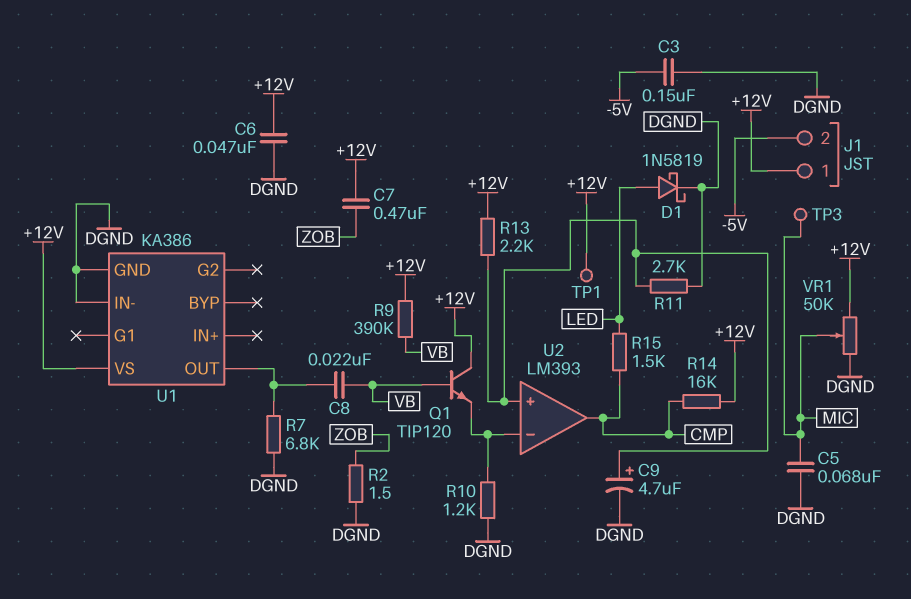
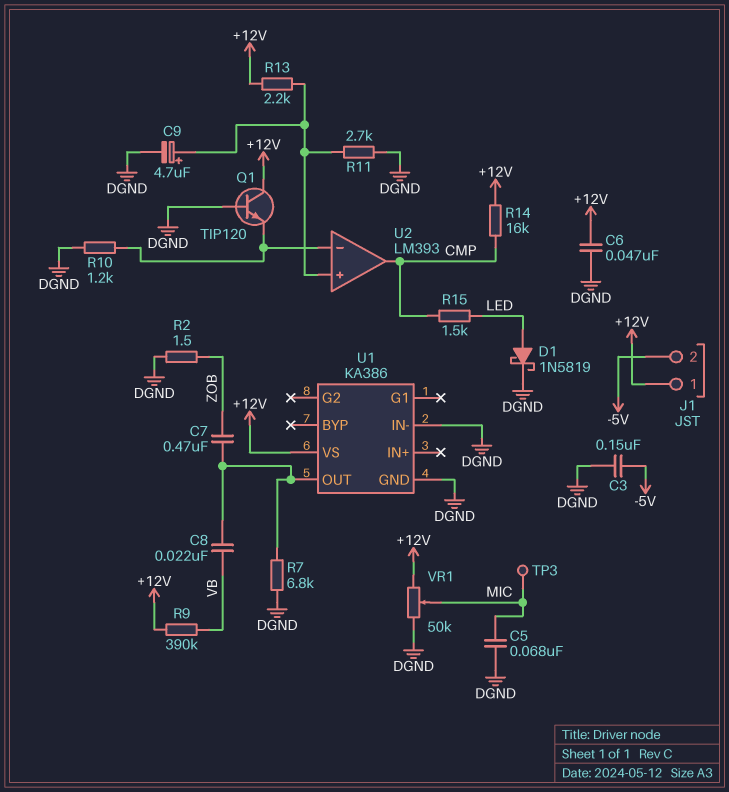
C7: 470nF (+12V, ZOB) -> 470nF (U1/OUT, ZOB)
Q1: NPN TIP120 (B VB, C +12V, E U2/in-) -> NPN TIP120 (B DGND, C +12V, E U2/in-)
TP1: test point (+12V) -> none

